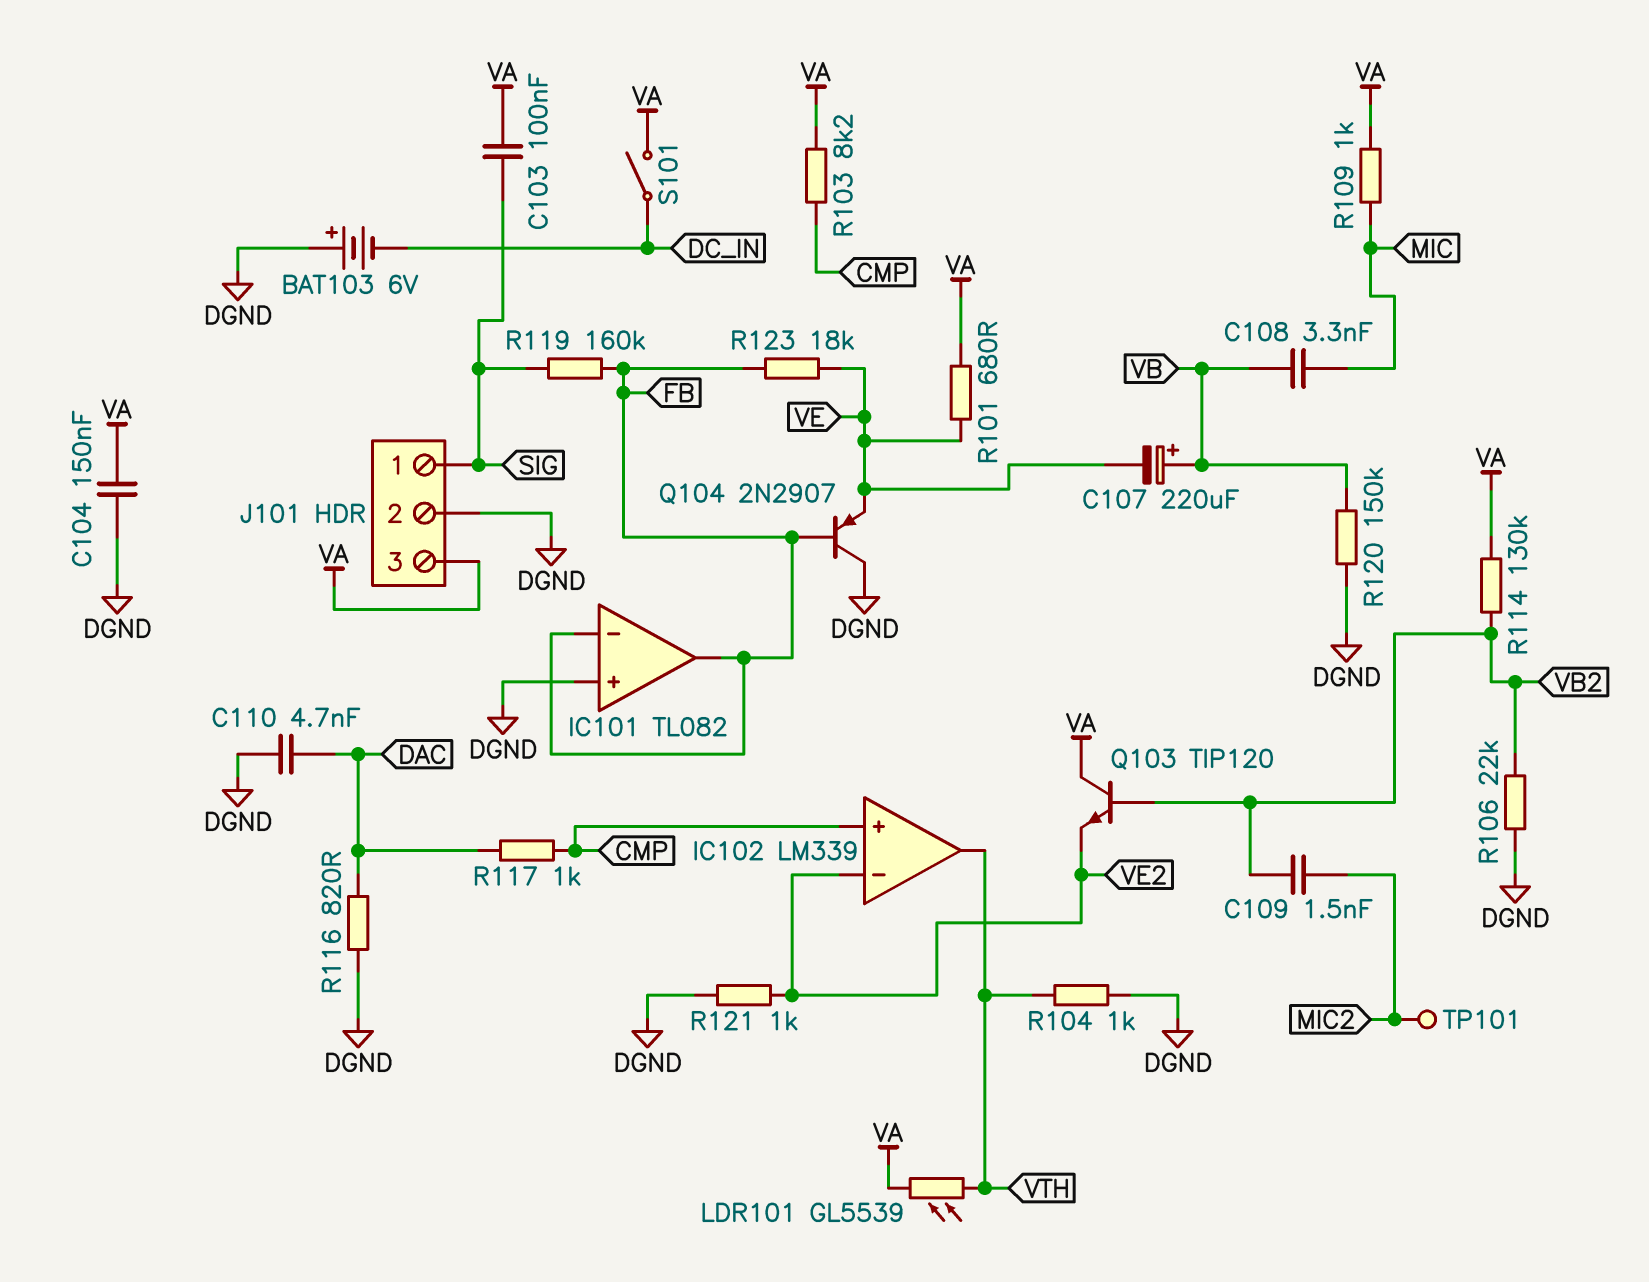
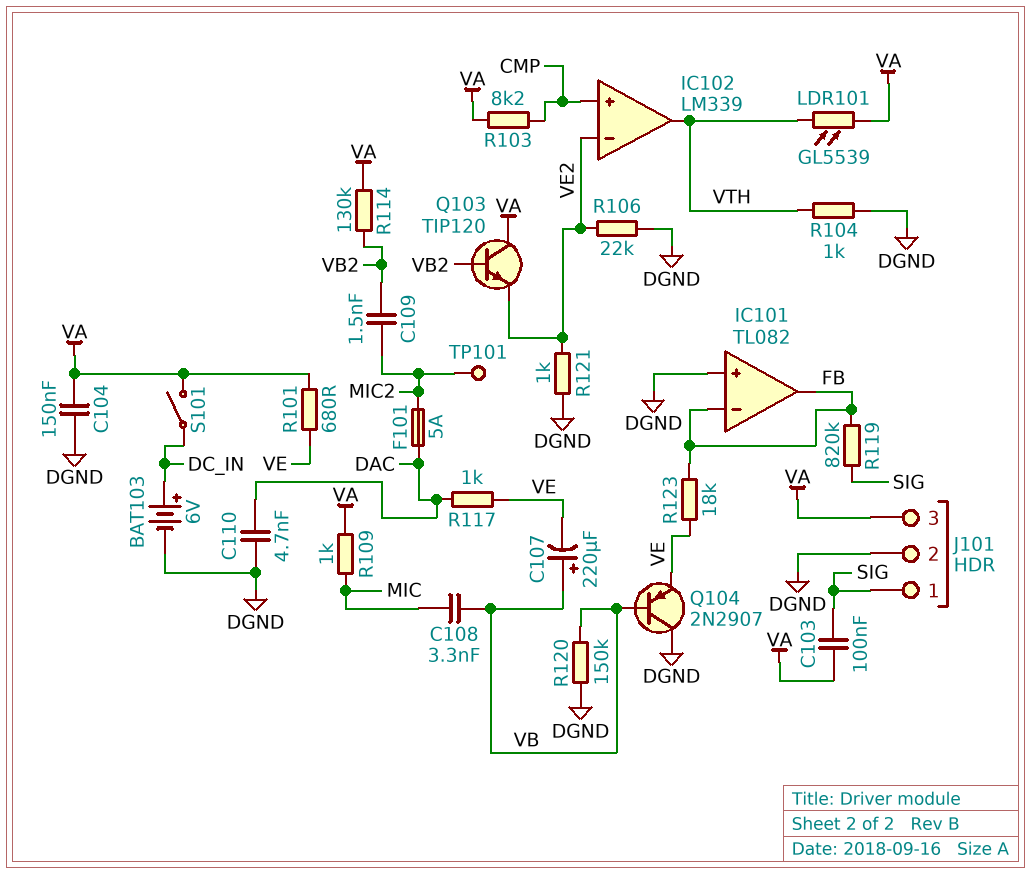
BAT103: 6V (plus DGND, minus DC_IN) -> 6V (plus DC_IN, minus DGND)
F101: none -> 5A (DAC, MIC2)
Q104: PNP 2N2907 (B FB, C DGND, E VE) -> PNP 2N2907 (B VB, C DGND, E VE)
R106: 22k (DGND, VB2) -> 22k (DGND, VE2)
R116: 820 (DAC, DGND) -> none
R117: 1k (CMP, DAC) -> 1k (DAC, VE)
R119: 160k (FB, SIG) -> 820k (FB, SIG)

